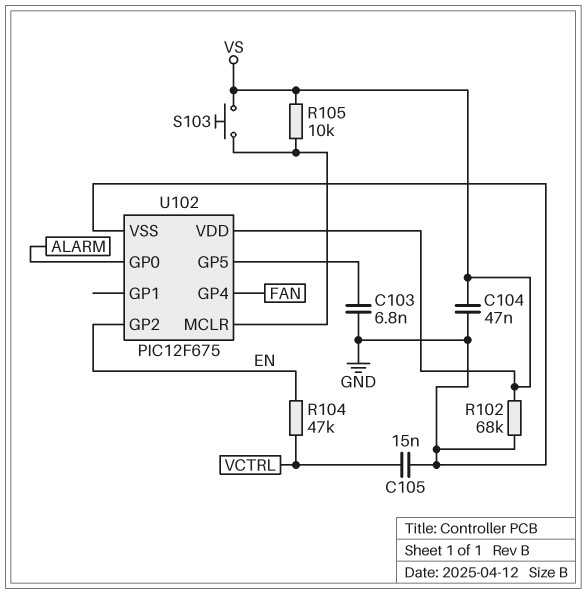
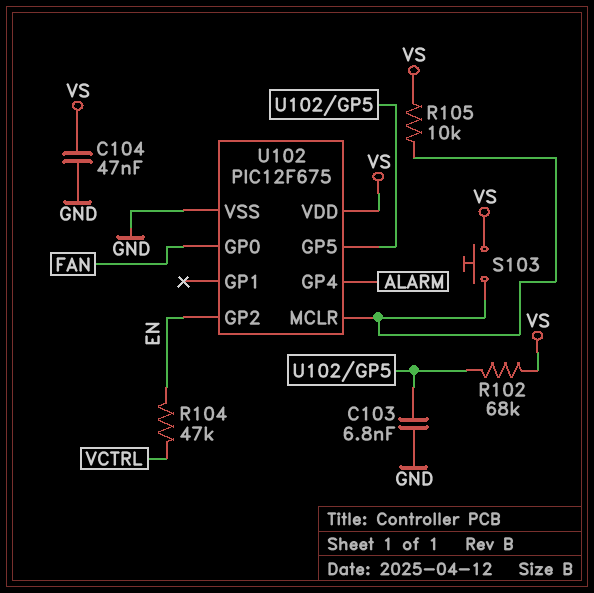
C105: 15nF (GND, VCTRL) -> none
R102: 68k (GND, VS) -> 68k (U102/GP5, VS)
U102 pin GP0: ALARM -> FAN
U102 pin GP4: FAN -> ALARM

